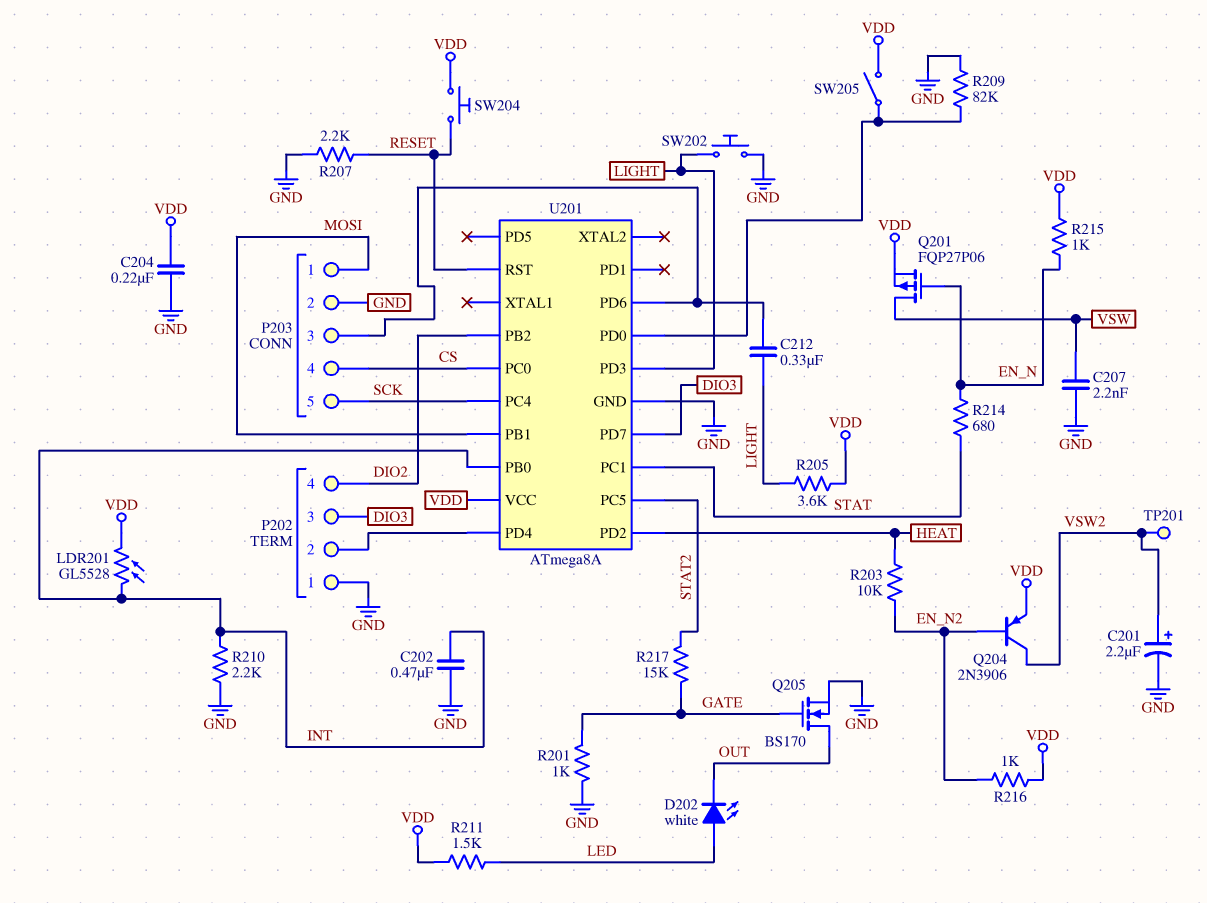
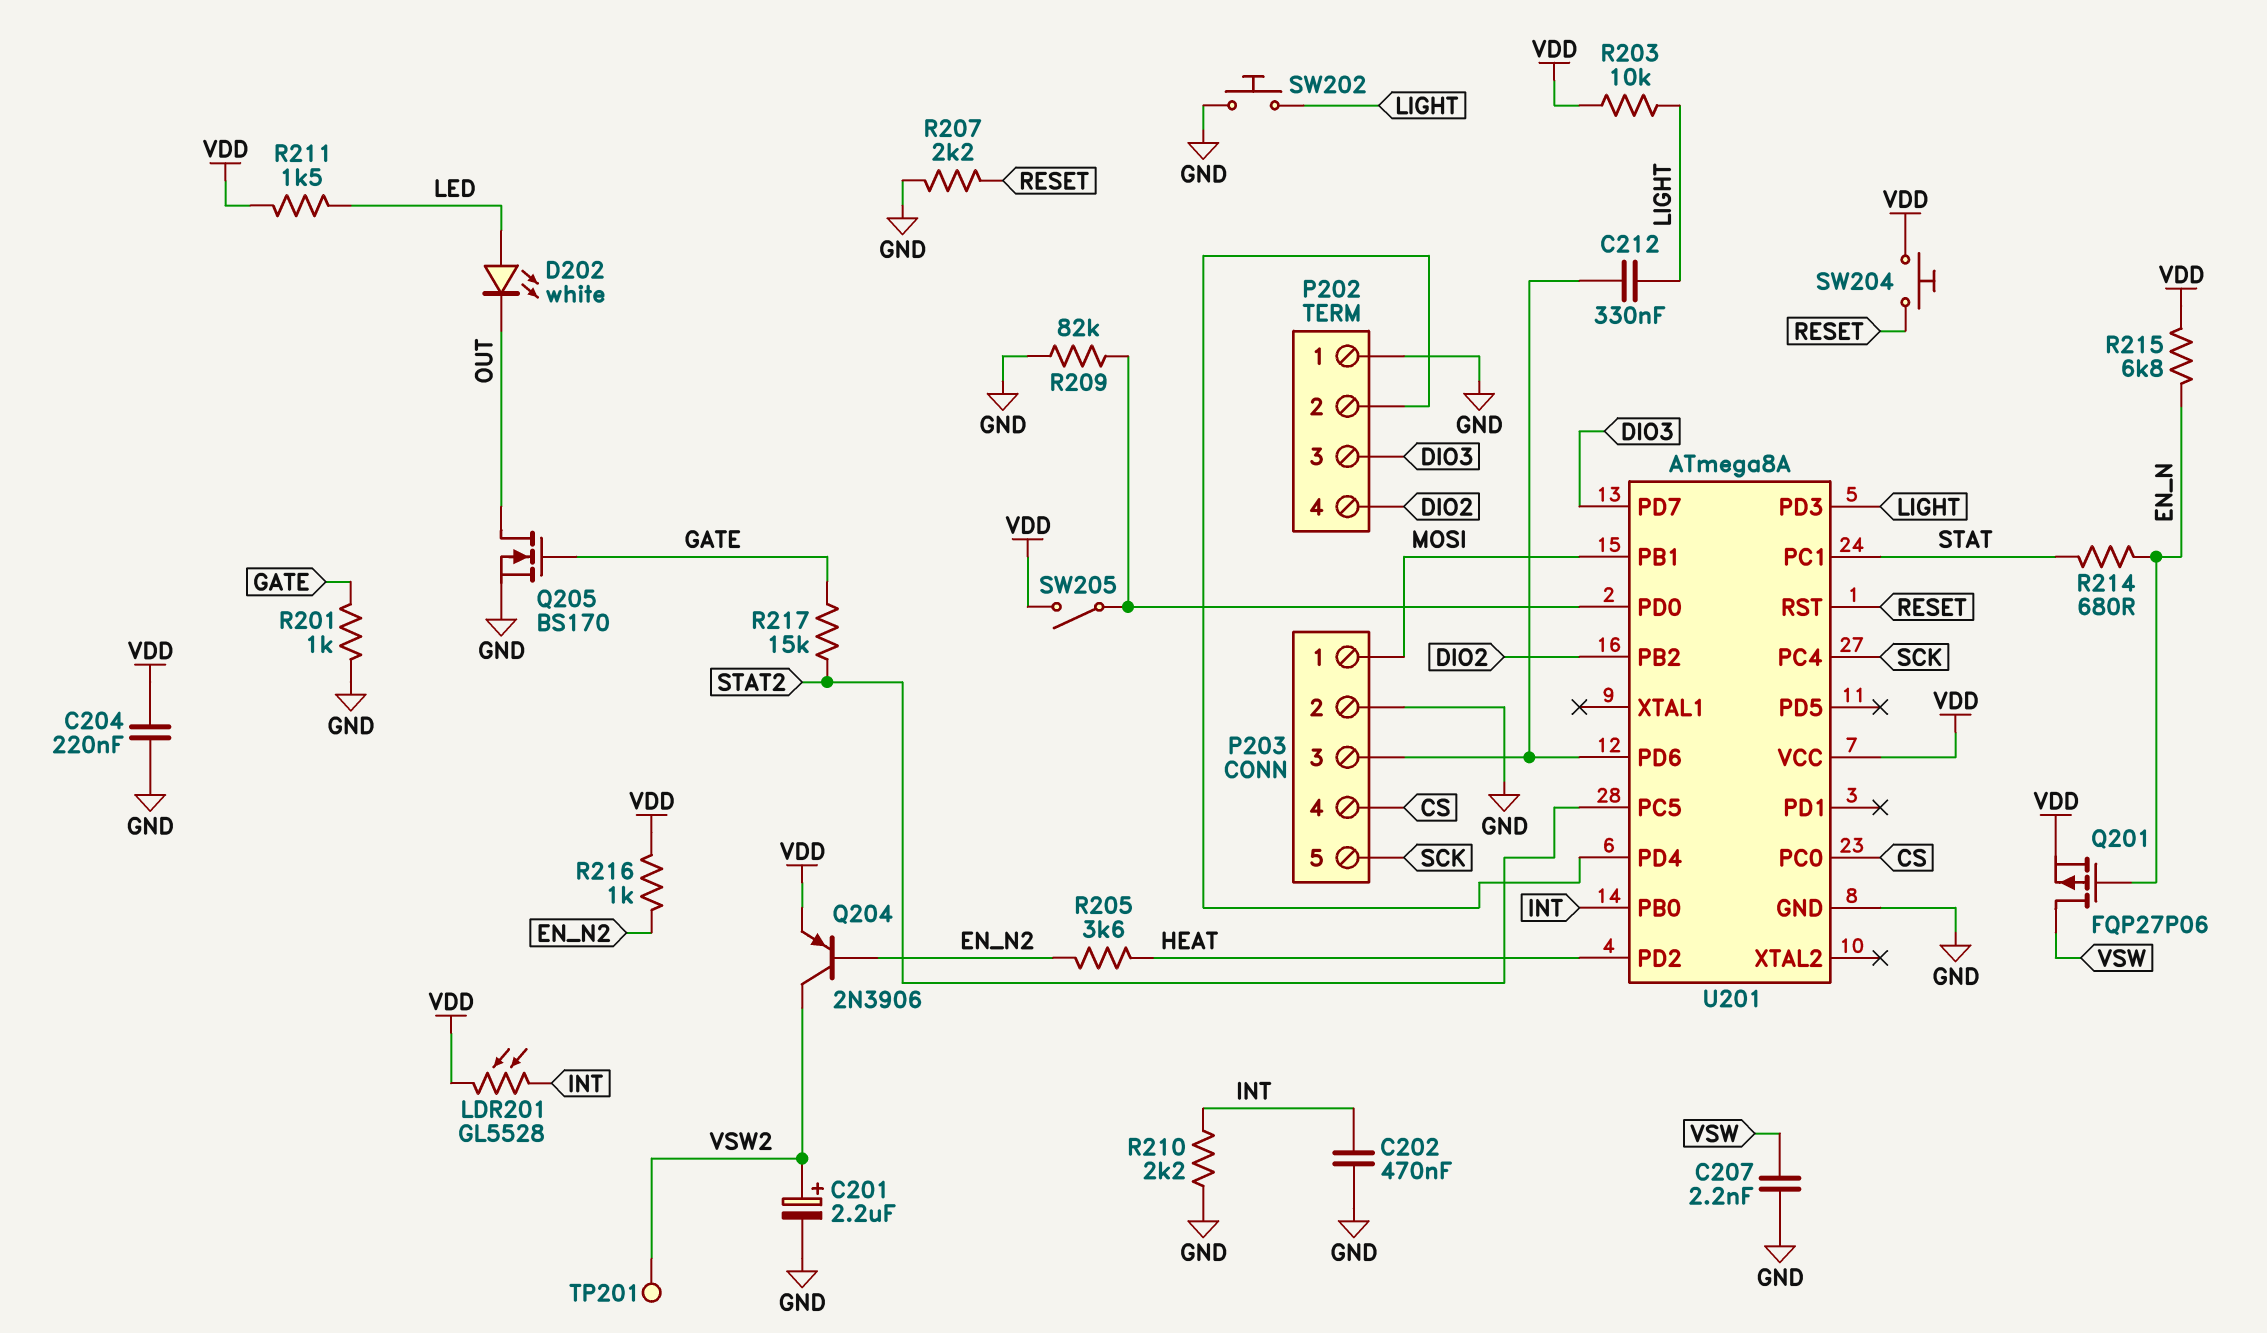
R203: 10k (EN_N2, HEAT) -> 10k (LIGHT, VDD)
R205: 3.6k (LIGHT, VDD) -> 3.6k (EN_N2, HEAT)
R215: 1k (EN_N, VDD) -> 6.8k (EN_N, VDD)

